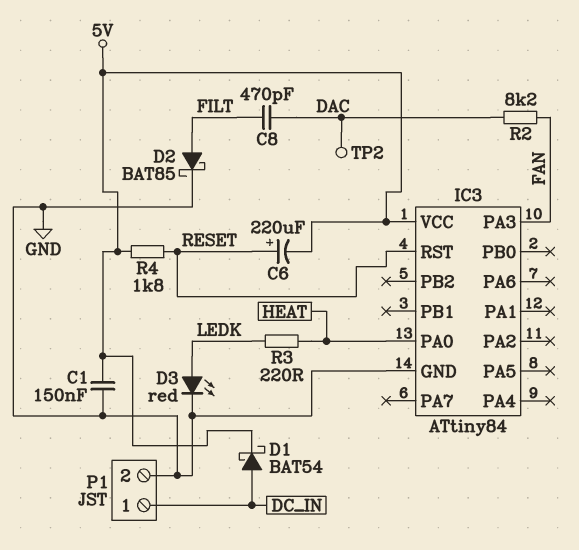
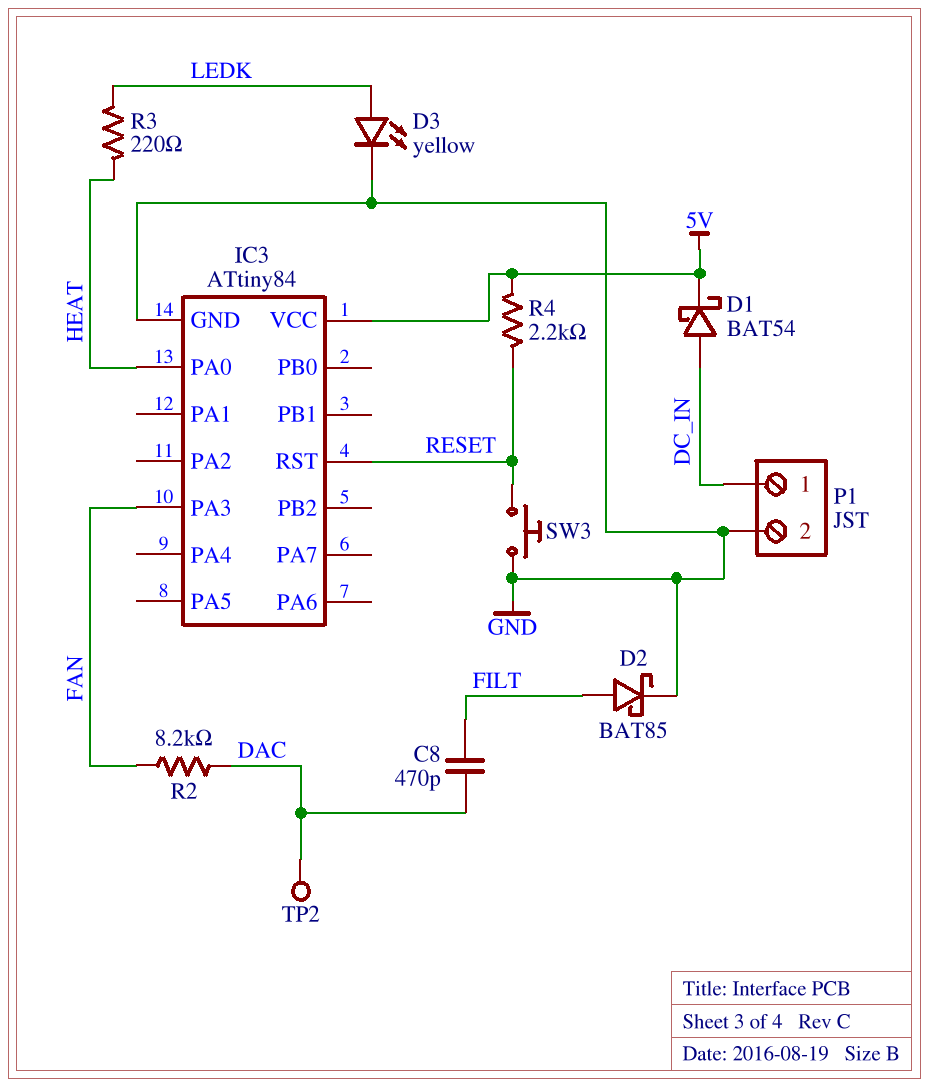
C1: 150nF (5V, GND) -> none
C6: 220uF (plus RESET, minus 5V) -> none
D3: LED red (A LEDK, K GND) -> LED yellow (A LEDK, K GND)
R4: 1.8k (5V, RESET) -> 2.2k (5V, RESET)
SW3: none -> button (GND, RESET)

